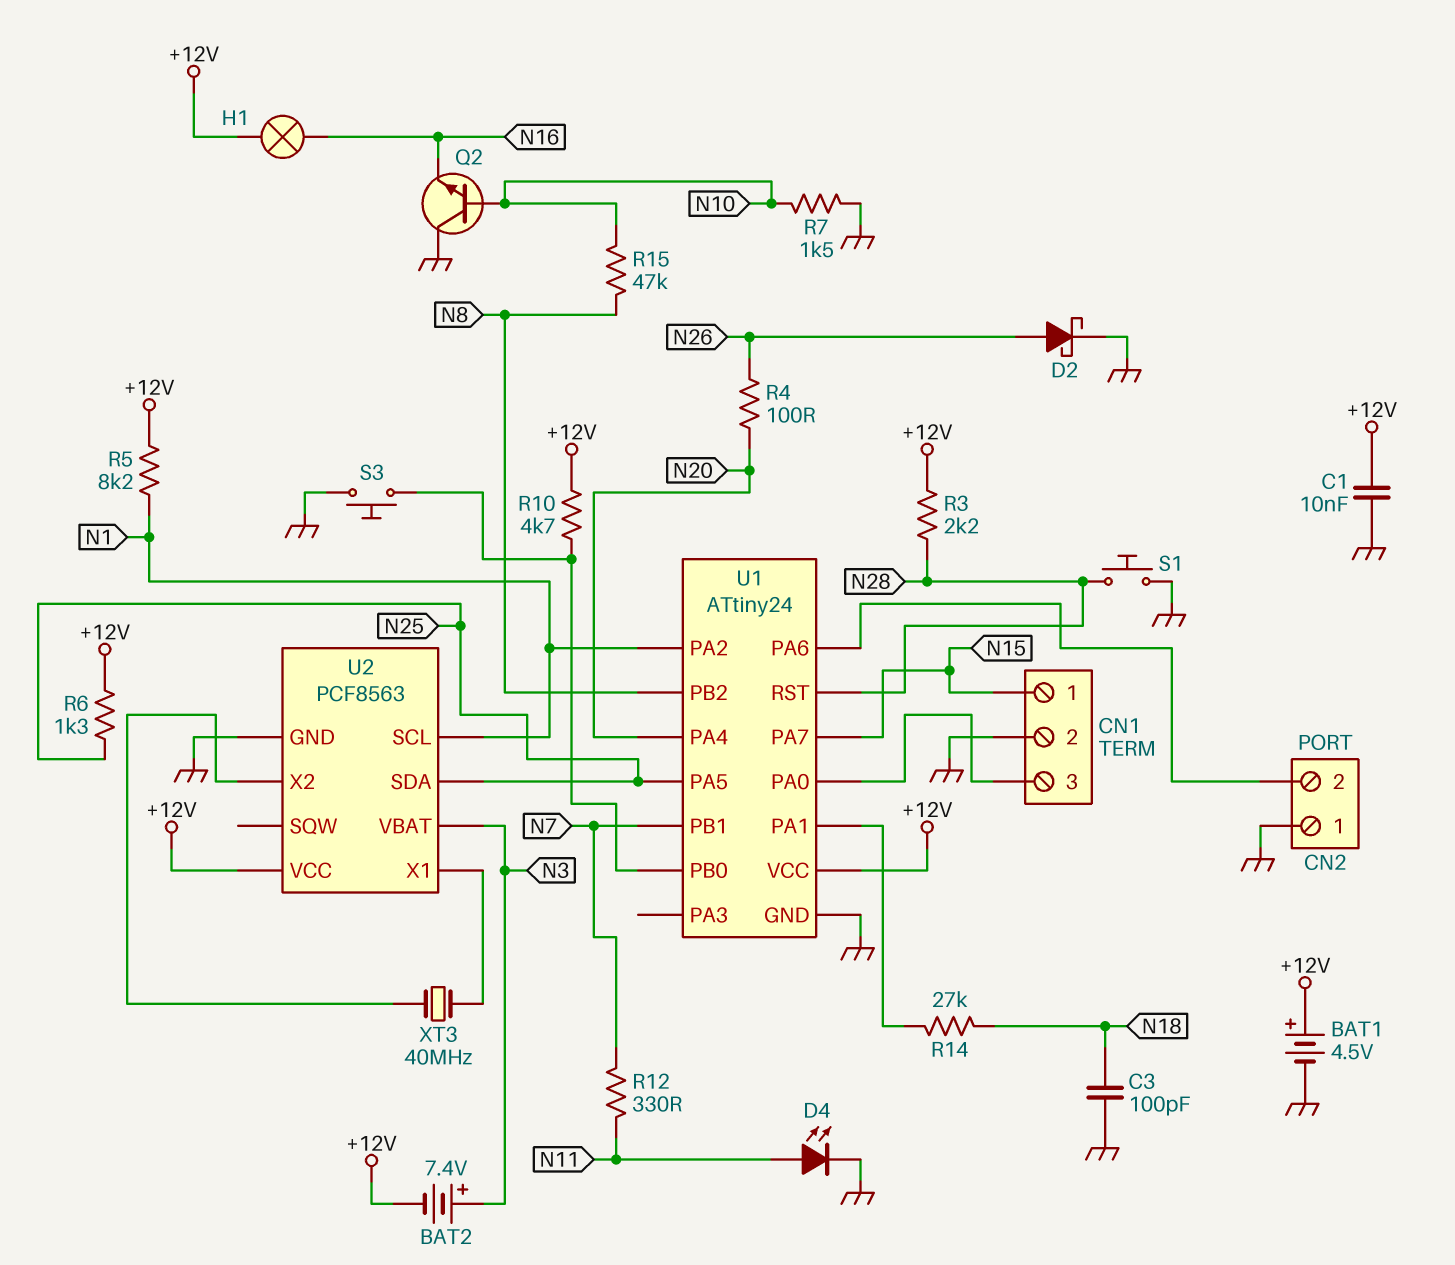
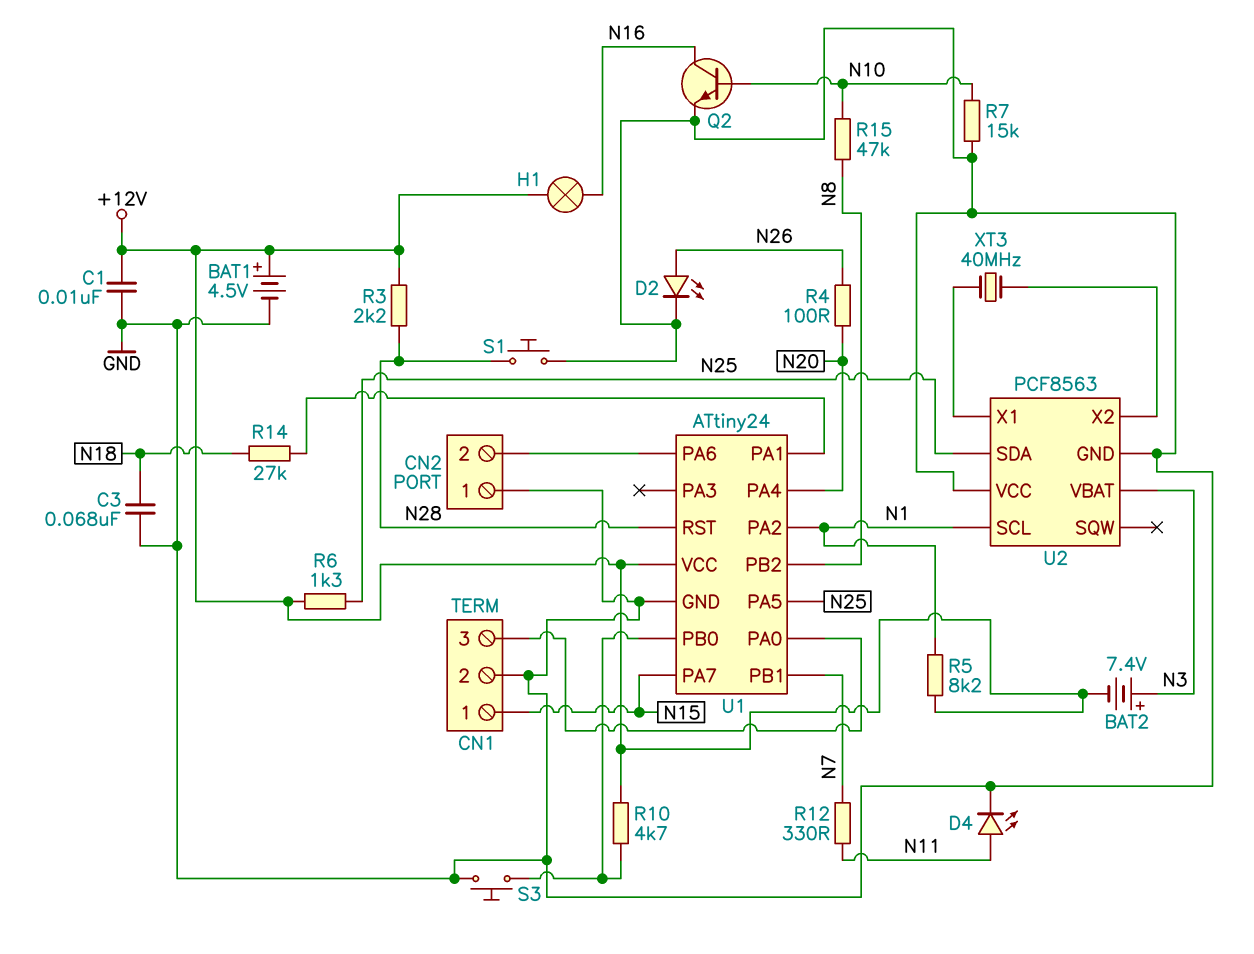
C3: 100pF (GND, N18) -> 68nF (GND, N18)
D2: schottky (A N26, K GND) -> LED (A N26, K GND)
Q2: NPN (B N10, C GND, E N16) -> NPN (B N10, C N16, E GND)
R7: 1.5k (GND, N10) -> 15k (GND, N10)
U2 pin VCC: +12V -> GND

